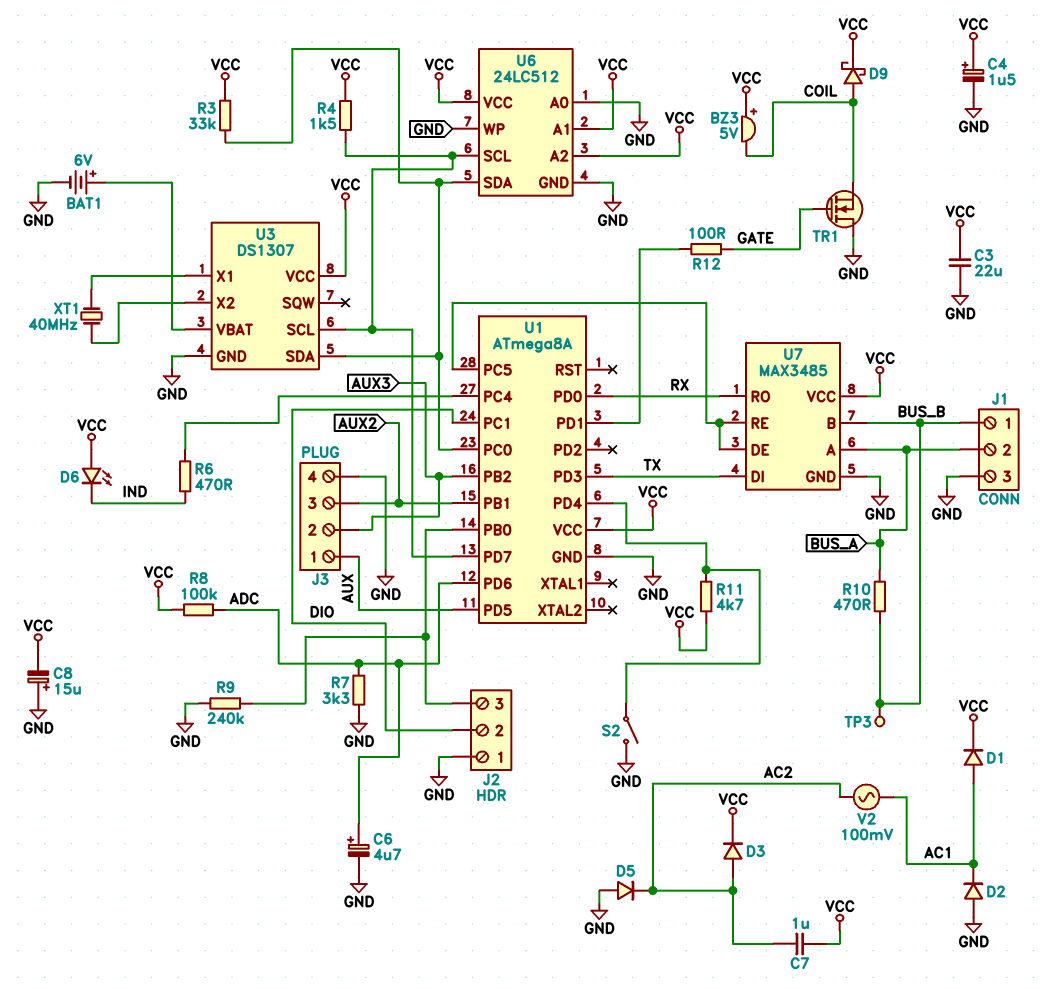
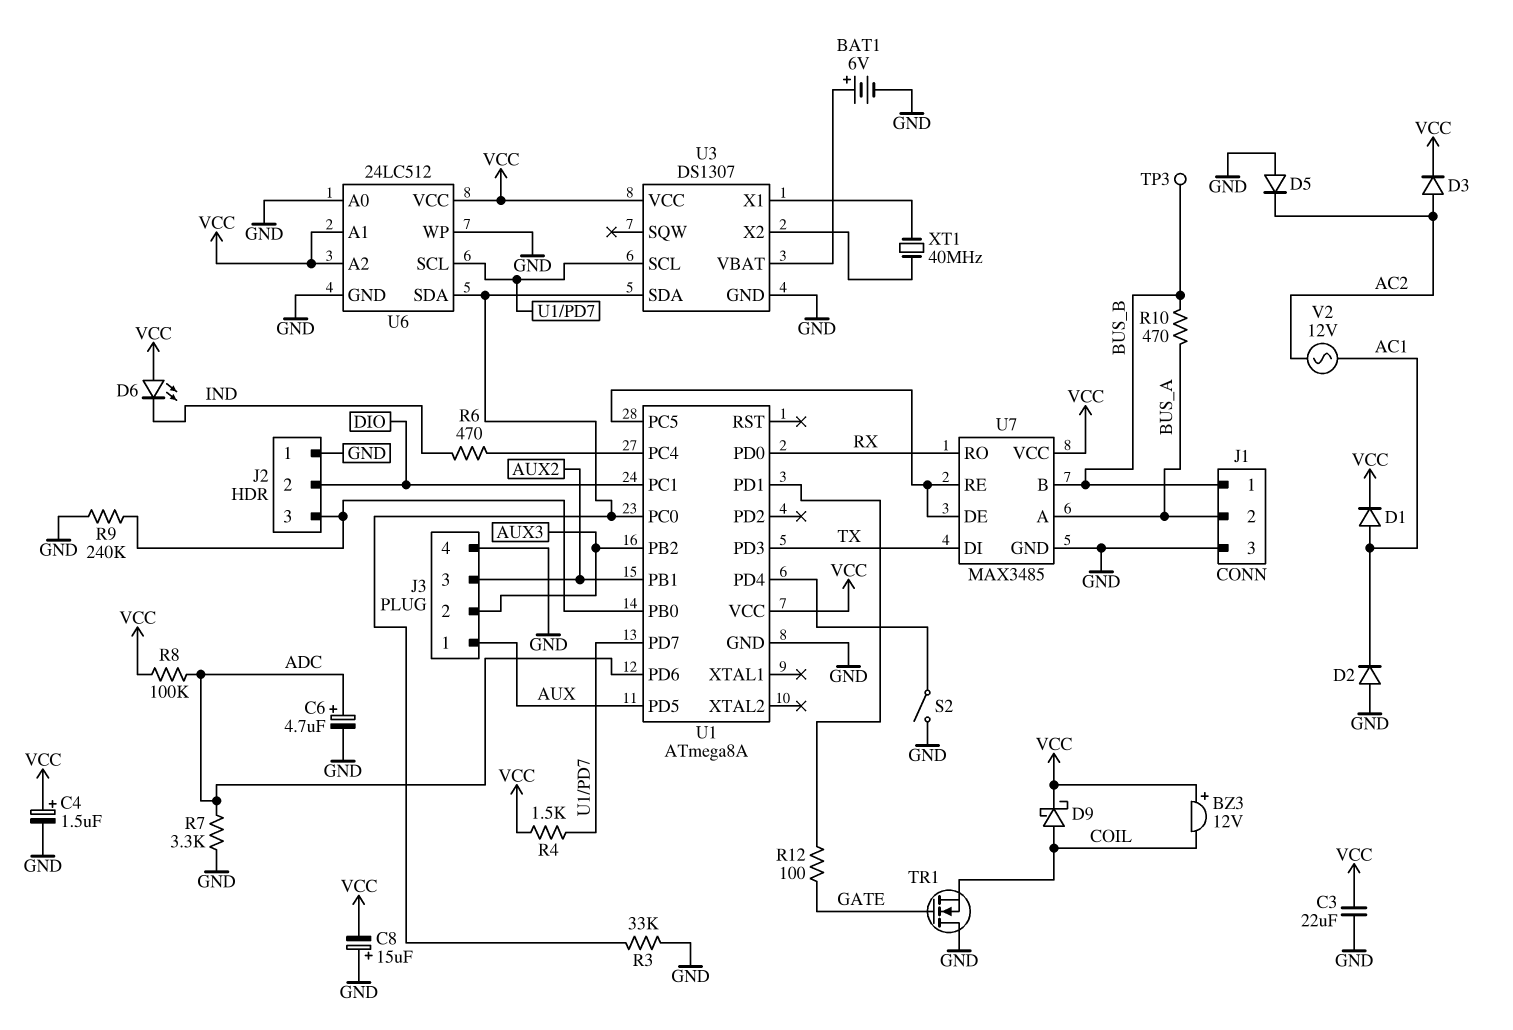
BZ3: buzzer 5V (plus VCC, minus COIL) -> buzzer 12V (plus VCC, minus COIL)
C7: 1uF (AC2, VCC) -> none
R3: 33k (U1/PC0, VCC) -> 33k (GND, U1/PC0)
R11: 4.7k (U1/PD4, VCC) -> none
V2: AC 100mV (AC1, AC2) -> AC 12V (AC1, AC2)

